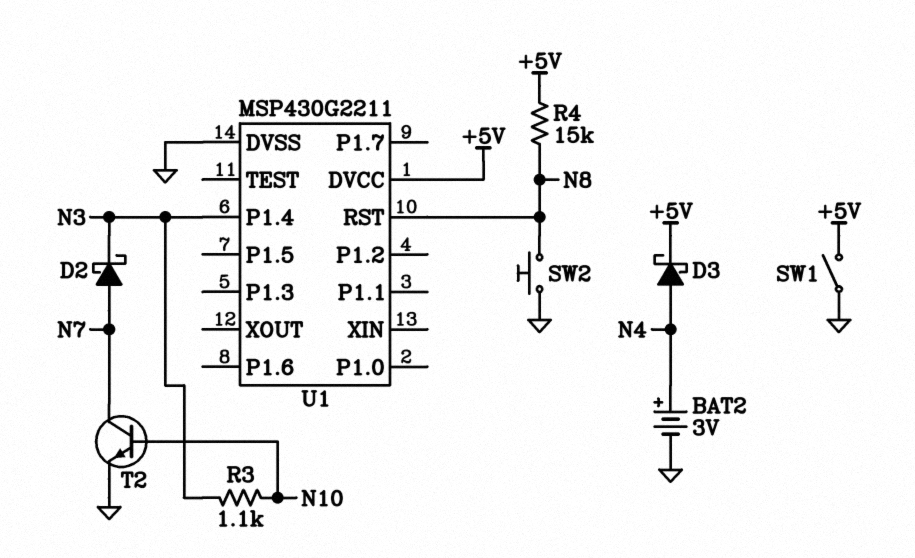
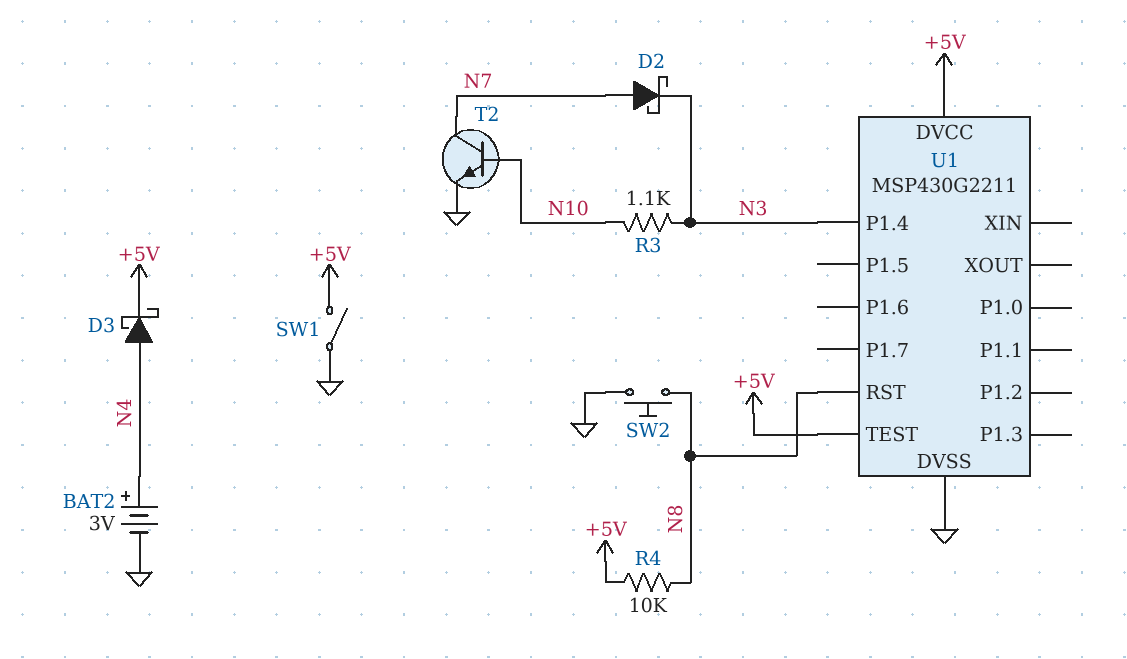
R4: 15k (+5V, N8) -> 10k (+5V, N8)
U1 pin TEST: none -> +5V

